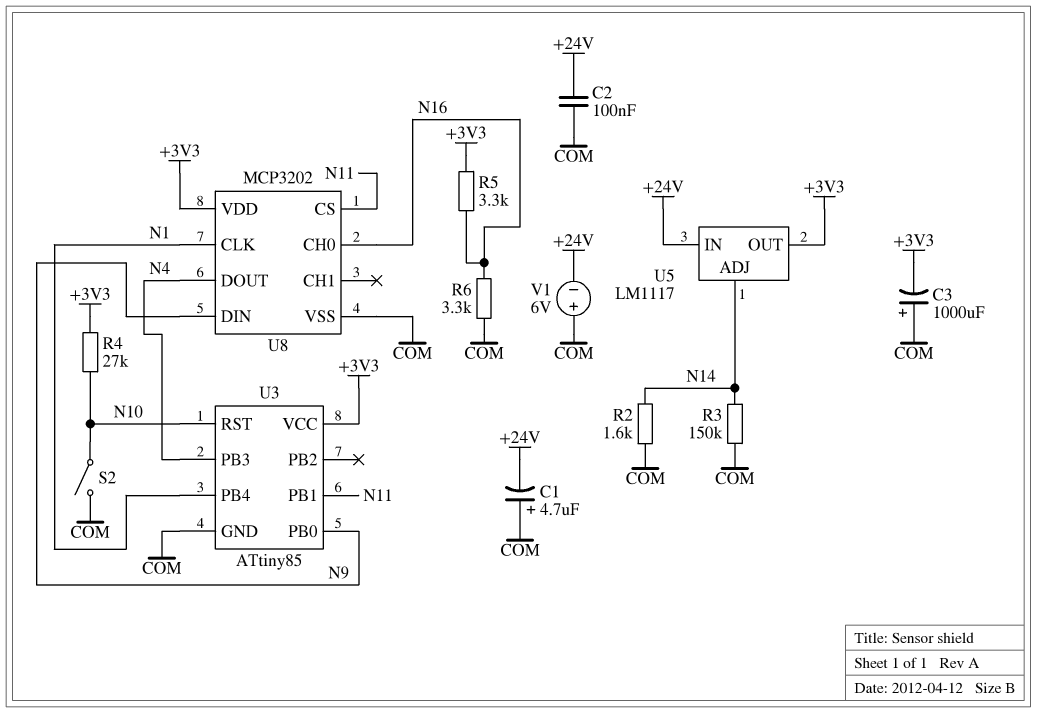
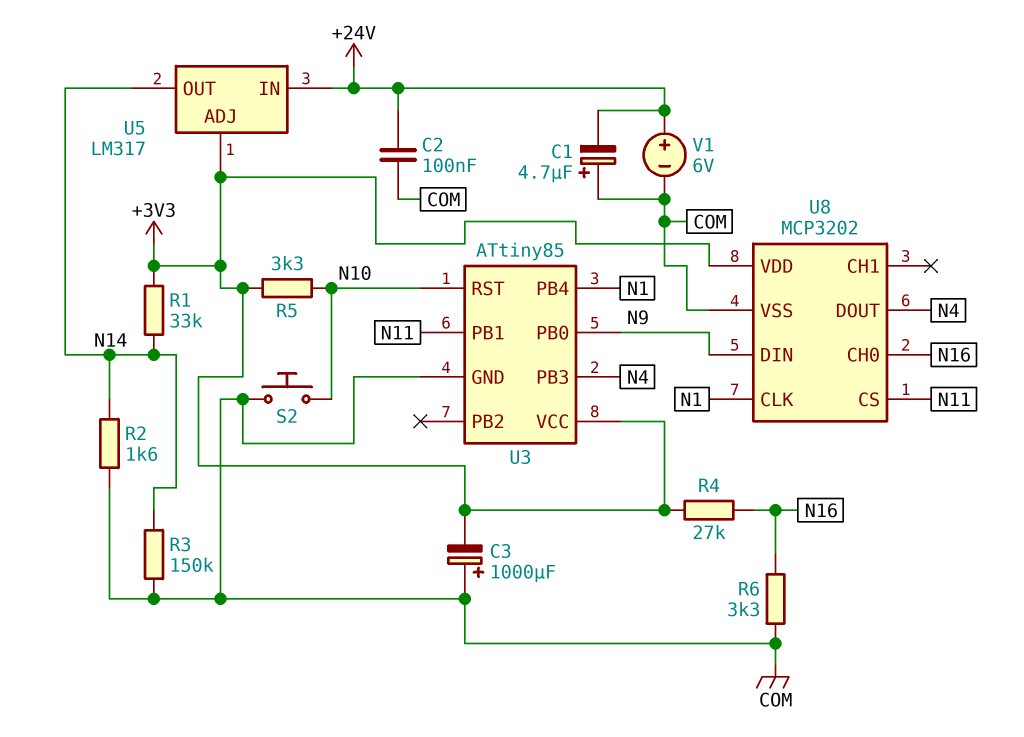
R1: none -> 33k (+3V3, N14)
R4: 27k (+3V3, N10) -> 27k (+3V3, N16)
R5: 3.3k (+3V3, N16) -> 3.3k (+3V3, N10)
S2: switch (COM, N10) -> button (COM, N10)
U5: LM1117 -> LM317
U5 pin ADJ: N14 -> +3V3
U5 pin OUT: +3V3 -> N14
V1: 6V (plus COM, minus +24V) -> 6V (plus +24V, minus COM)

